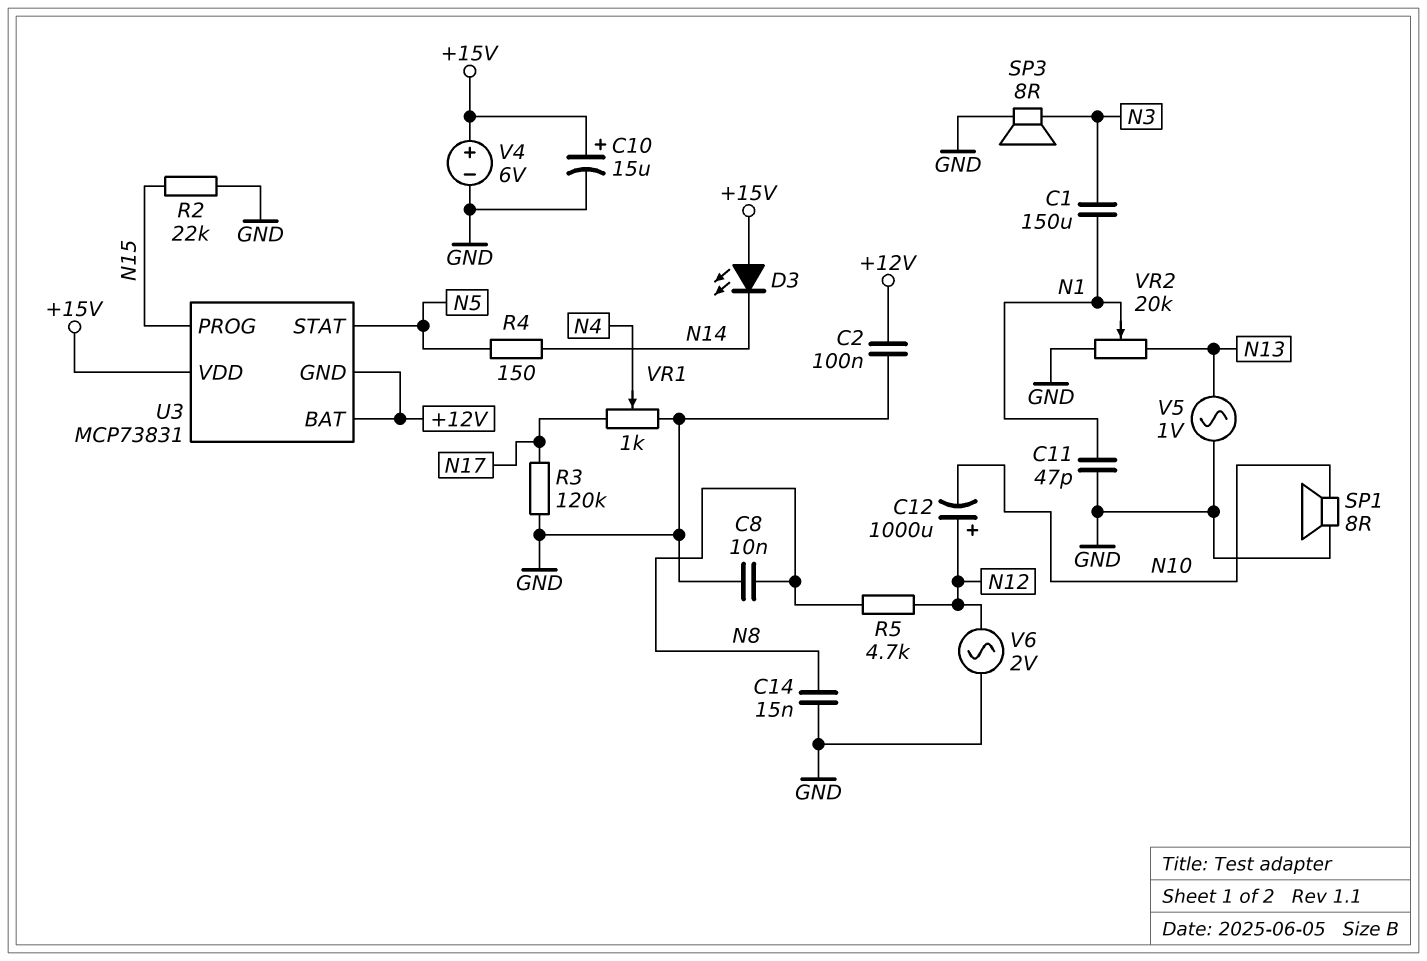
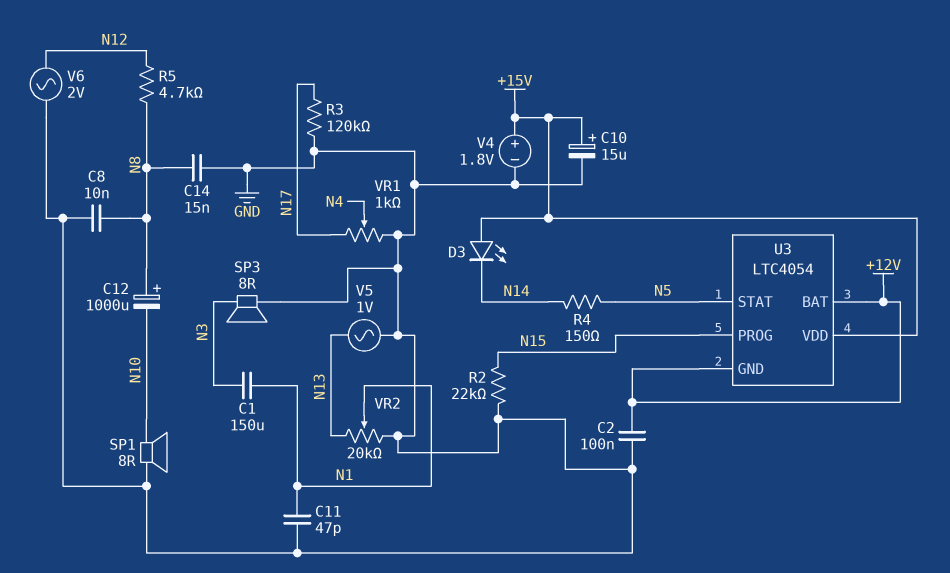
C12: 1000uF (plus N12, minus N10) -> 1000uF (plus N8, minus N10)
U3: MCP73831 -> LTC4054
V4: 6V (plus +15V, minus GND) -> 1.8V (plus +15V, minus GND)

